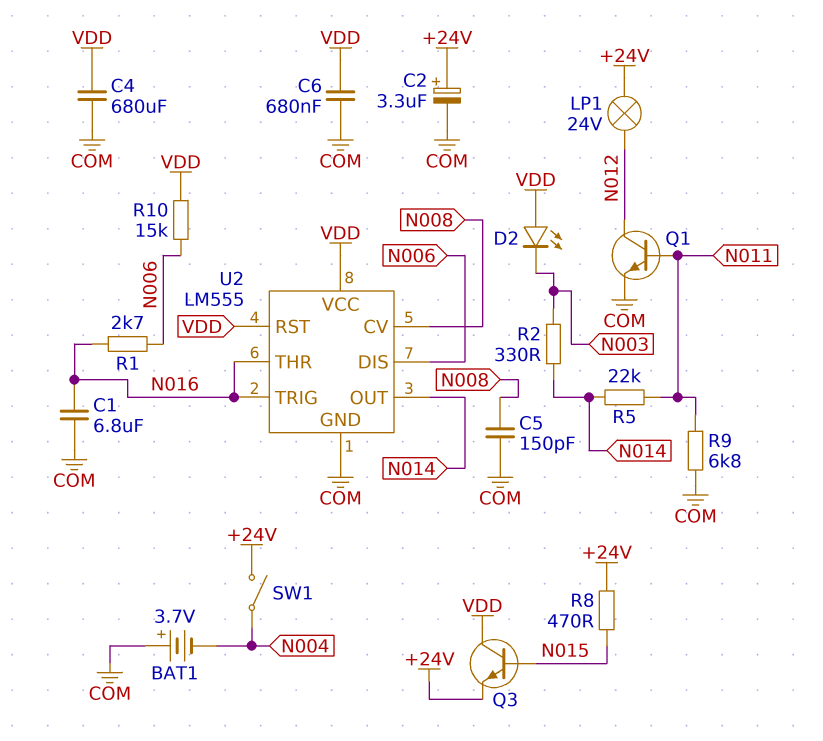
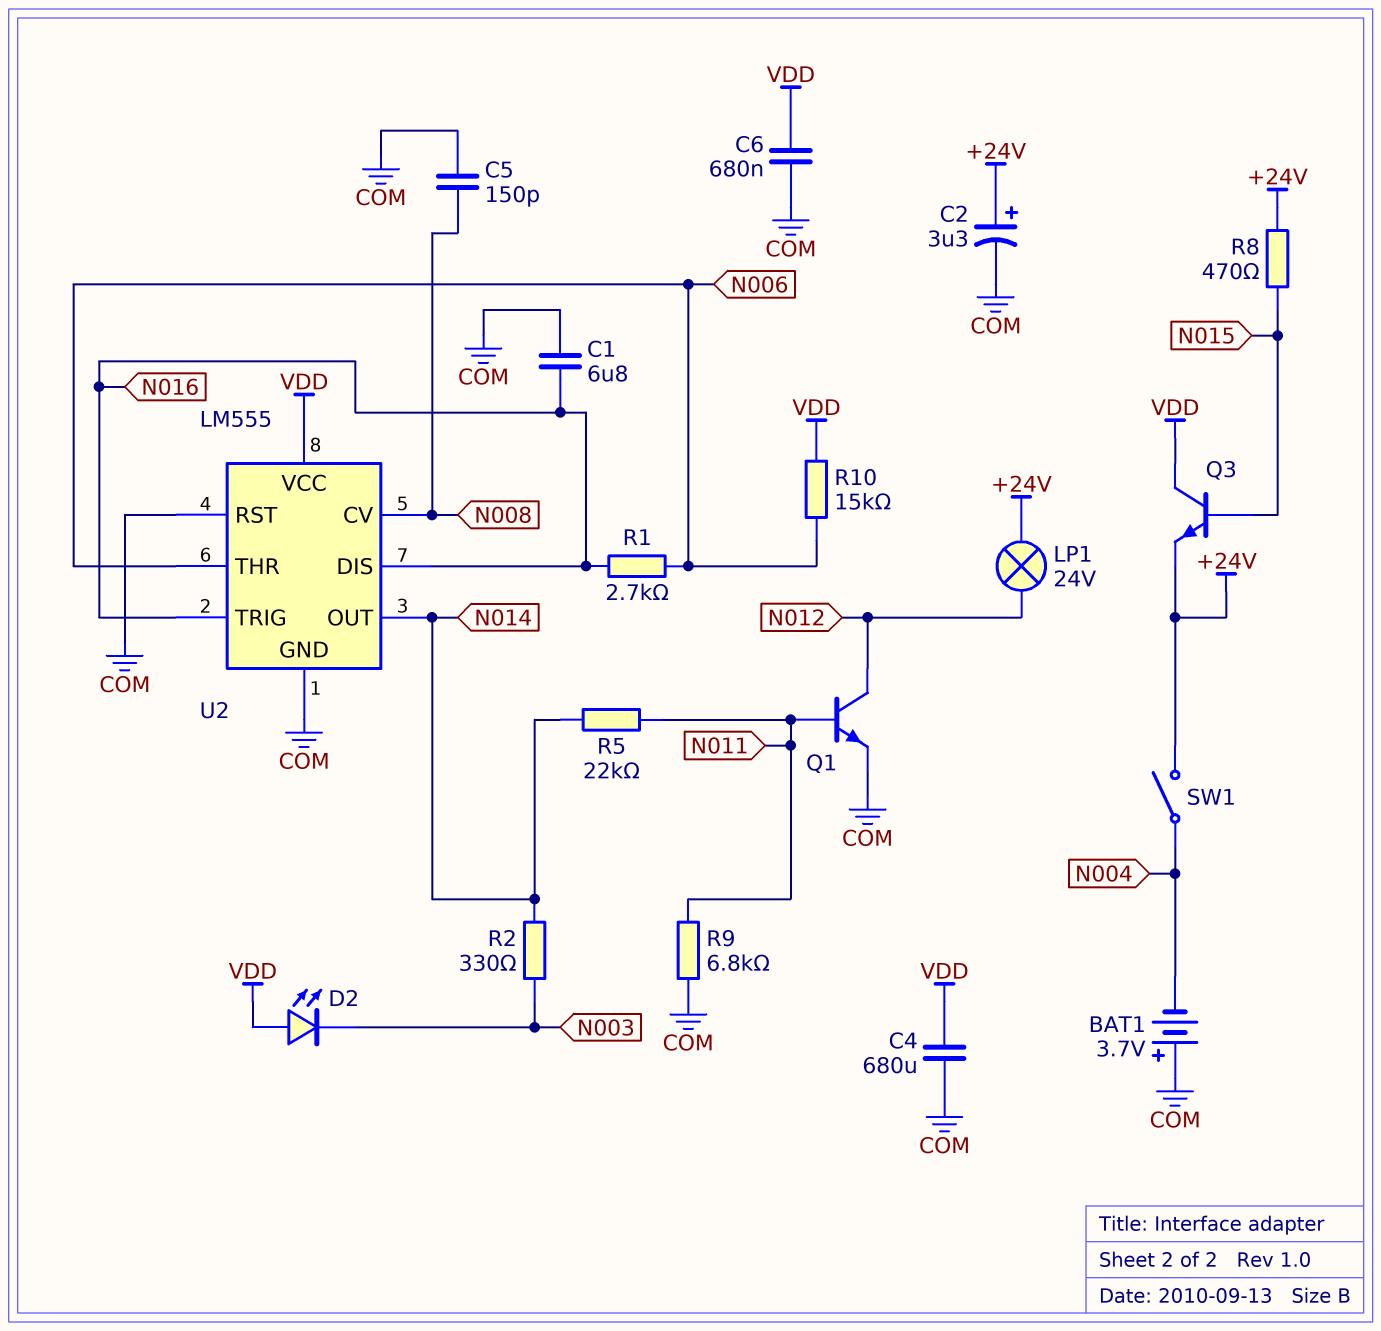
U2 pin DIS: N006 -> N016
U2 pin RST: VDD -> COM
U2 pin THR: N016 -> N006

